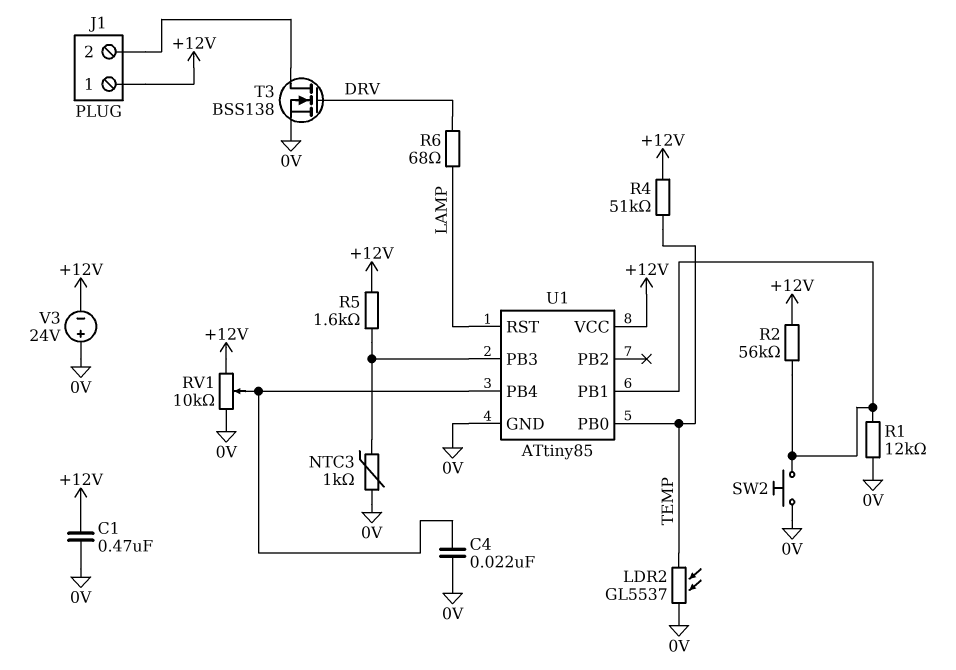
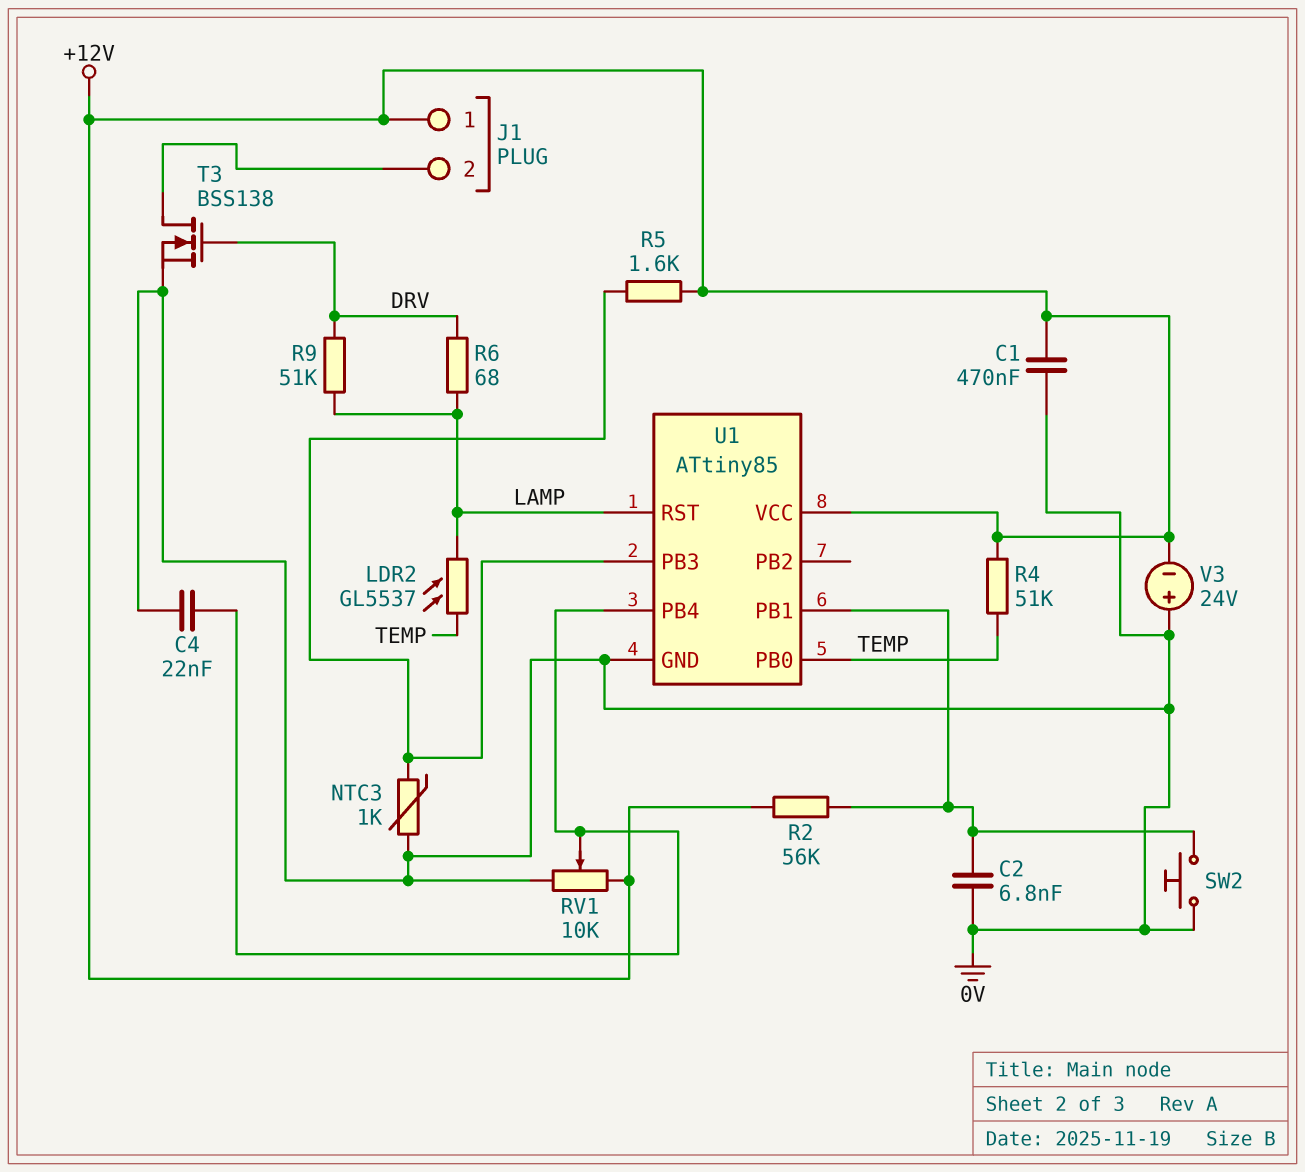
C2: none -> 6.8nF (0V, U1/PB1)
LDR2: GL5537 (0V, TEMP) -> GL5537 (LAMP, TEMP)
R1: 12k (0V, U1/PB1) -> none
R9: none -> 51k (DRV, LAMP)

